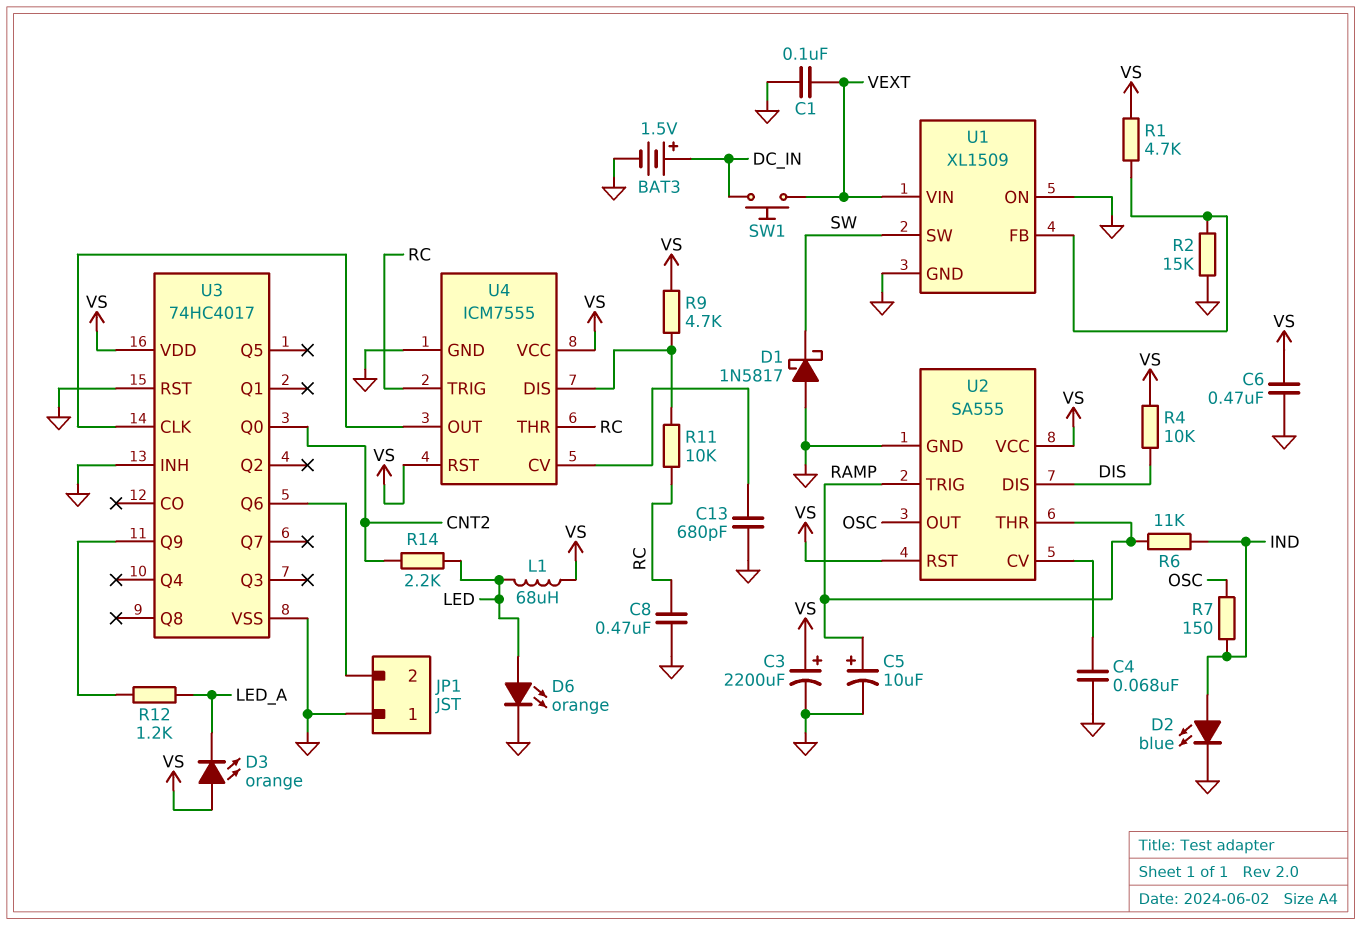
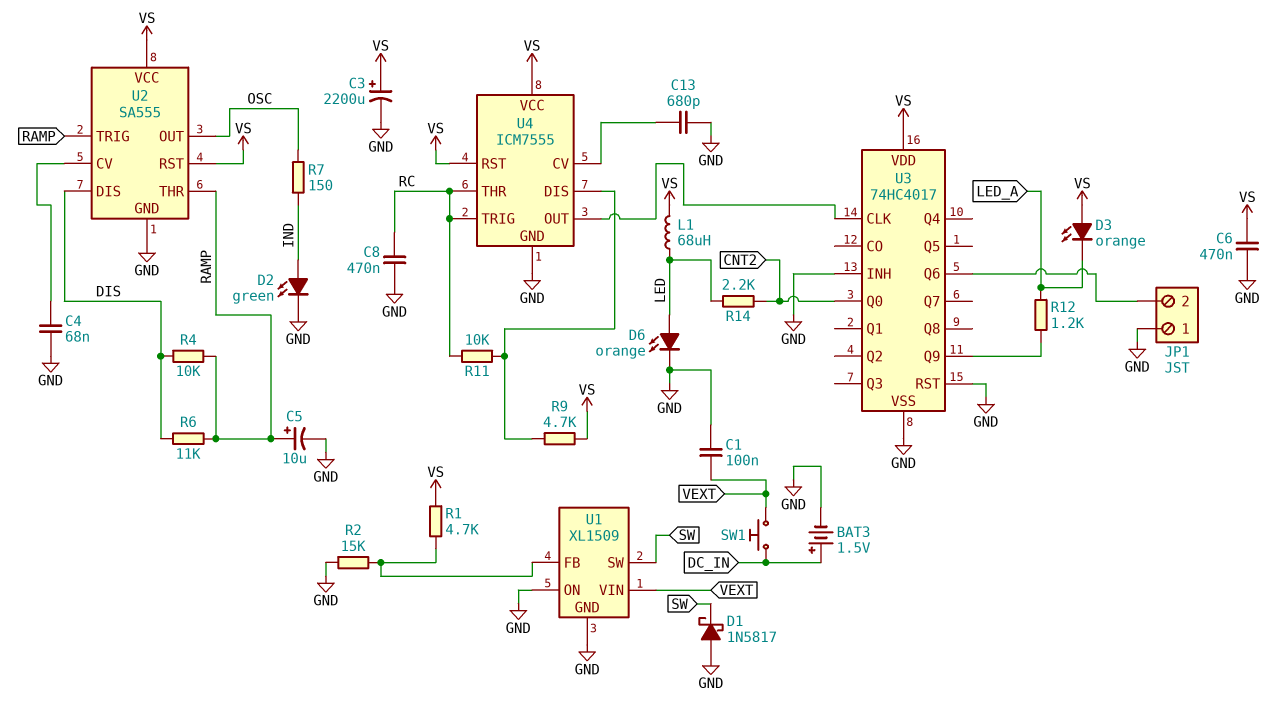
D2: LED blue (A IND, K GND) -> LED green (A IND, K GND)
R4: 10k (DIS, VS) -> 10k (DIS, RAMP)
R6: 11k (IND, RAMP) -> 11k (DIS, RAMP)

